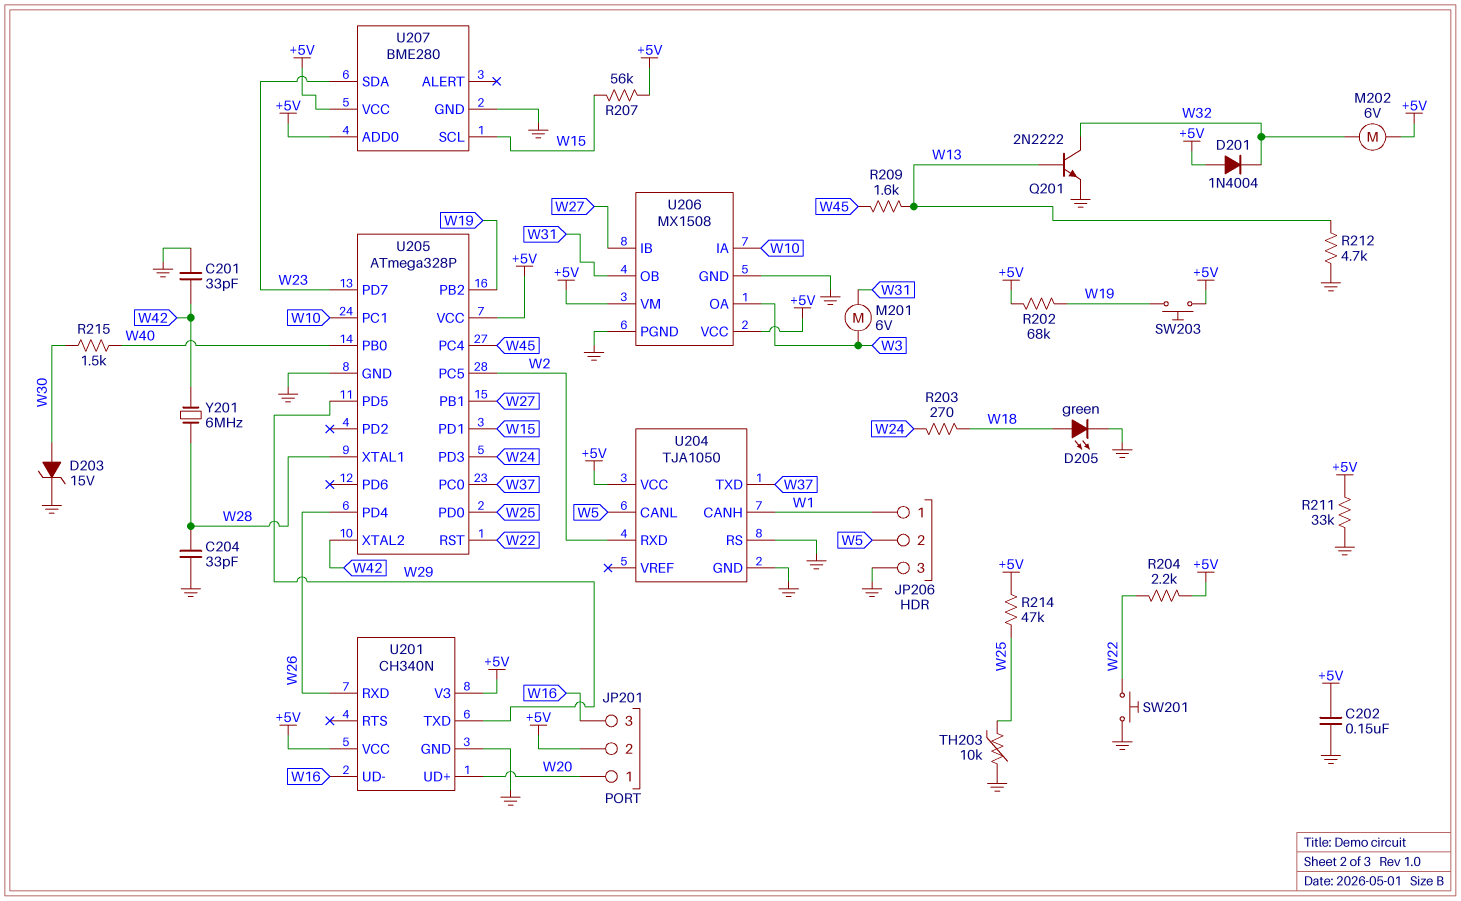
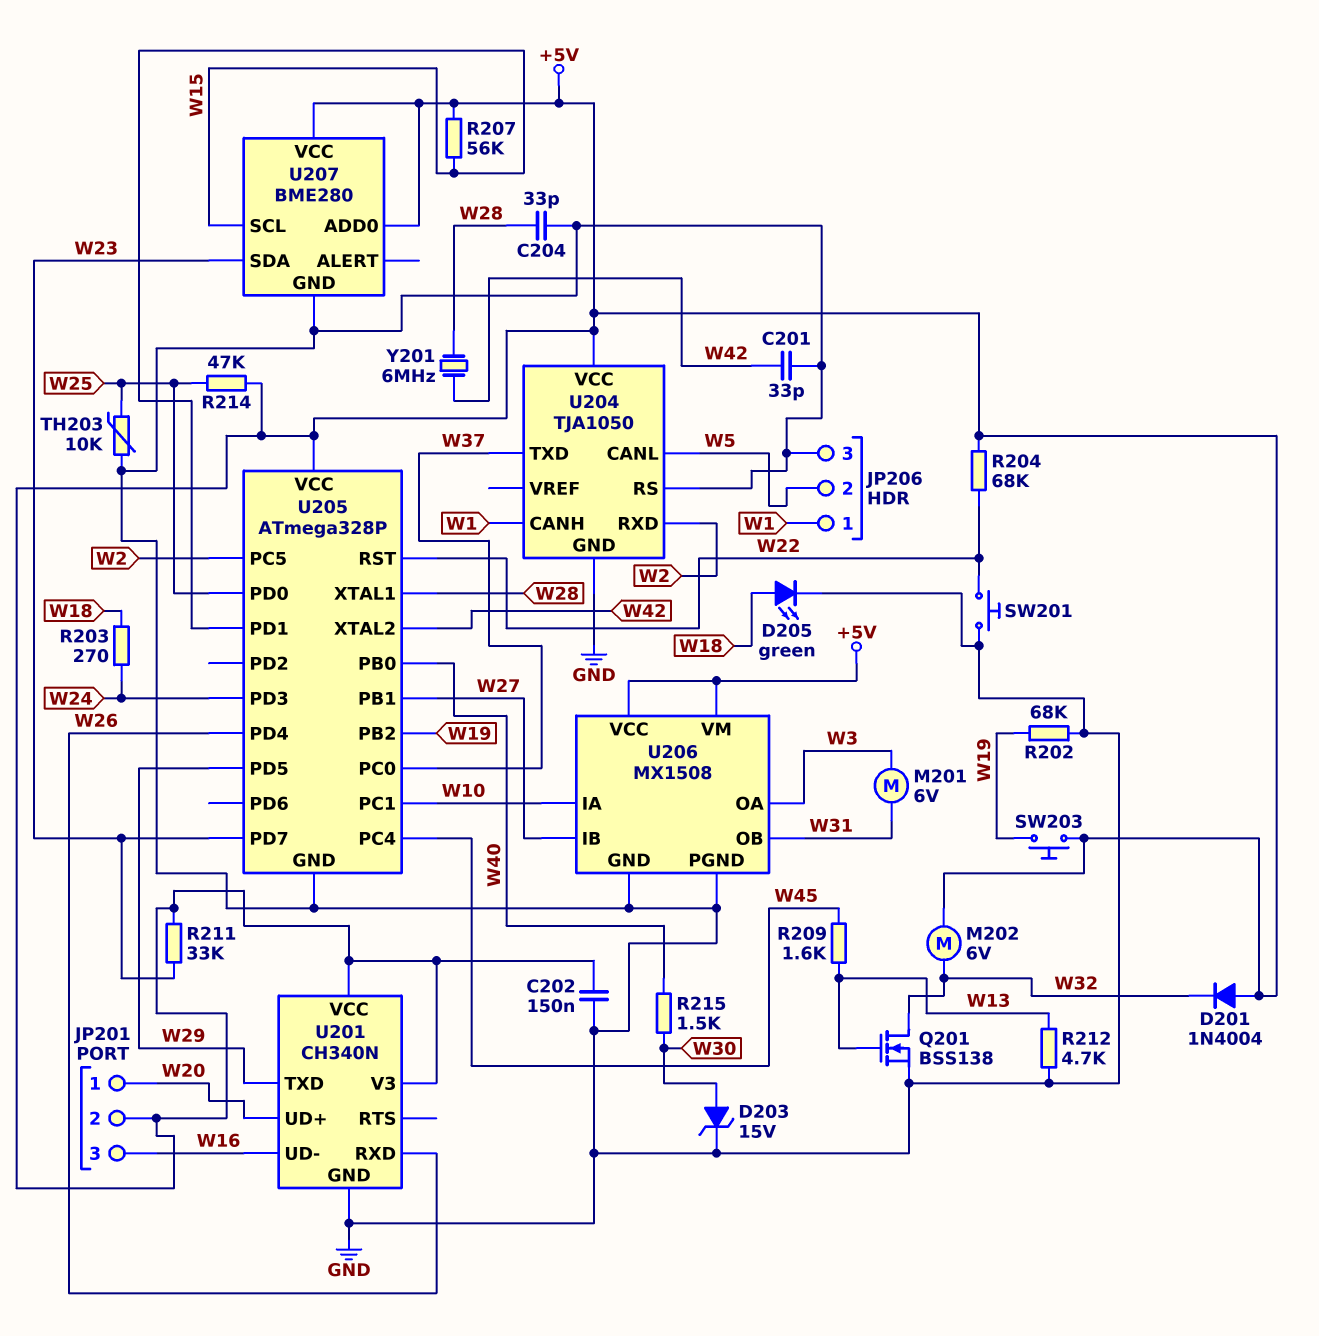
Q201: NPN 2N2222 (B W13, C W32, E GND) -> NMOS BSS138 (G W13, D W32, S GND)
R202: 68k (+5V, W19) -> 68k (GND, W19)
R204: 2.2k (+5V, W22) -> 68k (+5V, W22)
R211: 33k (+5V, GND) -> 33k (+5V, W23)

